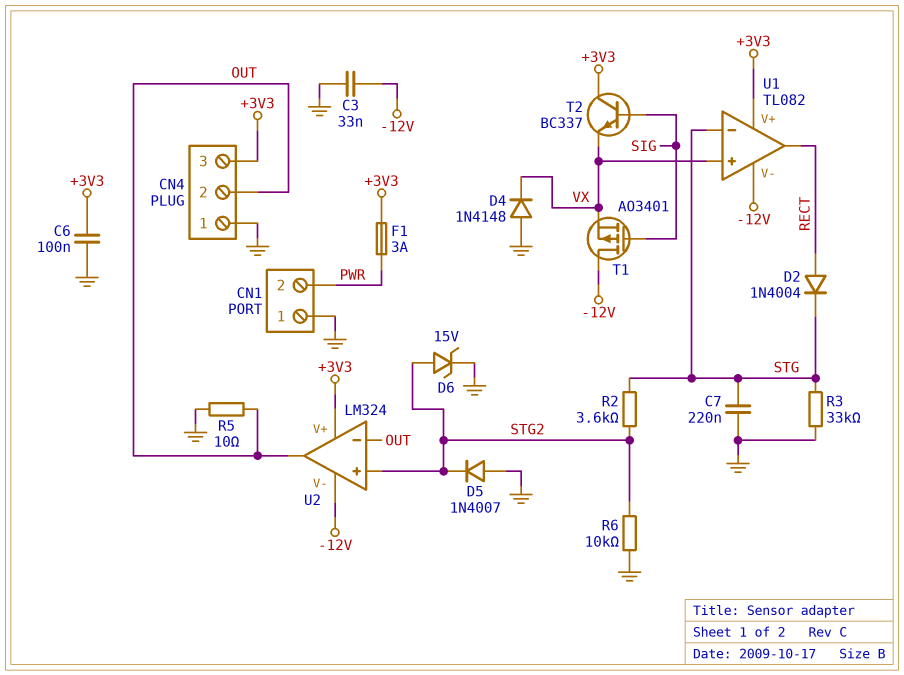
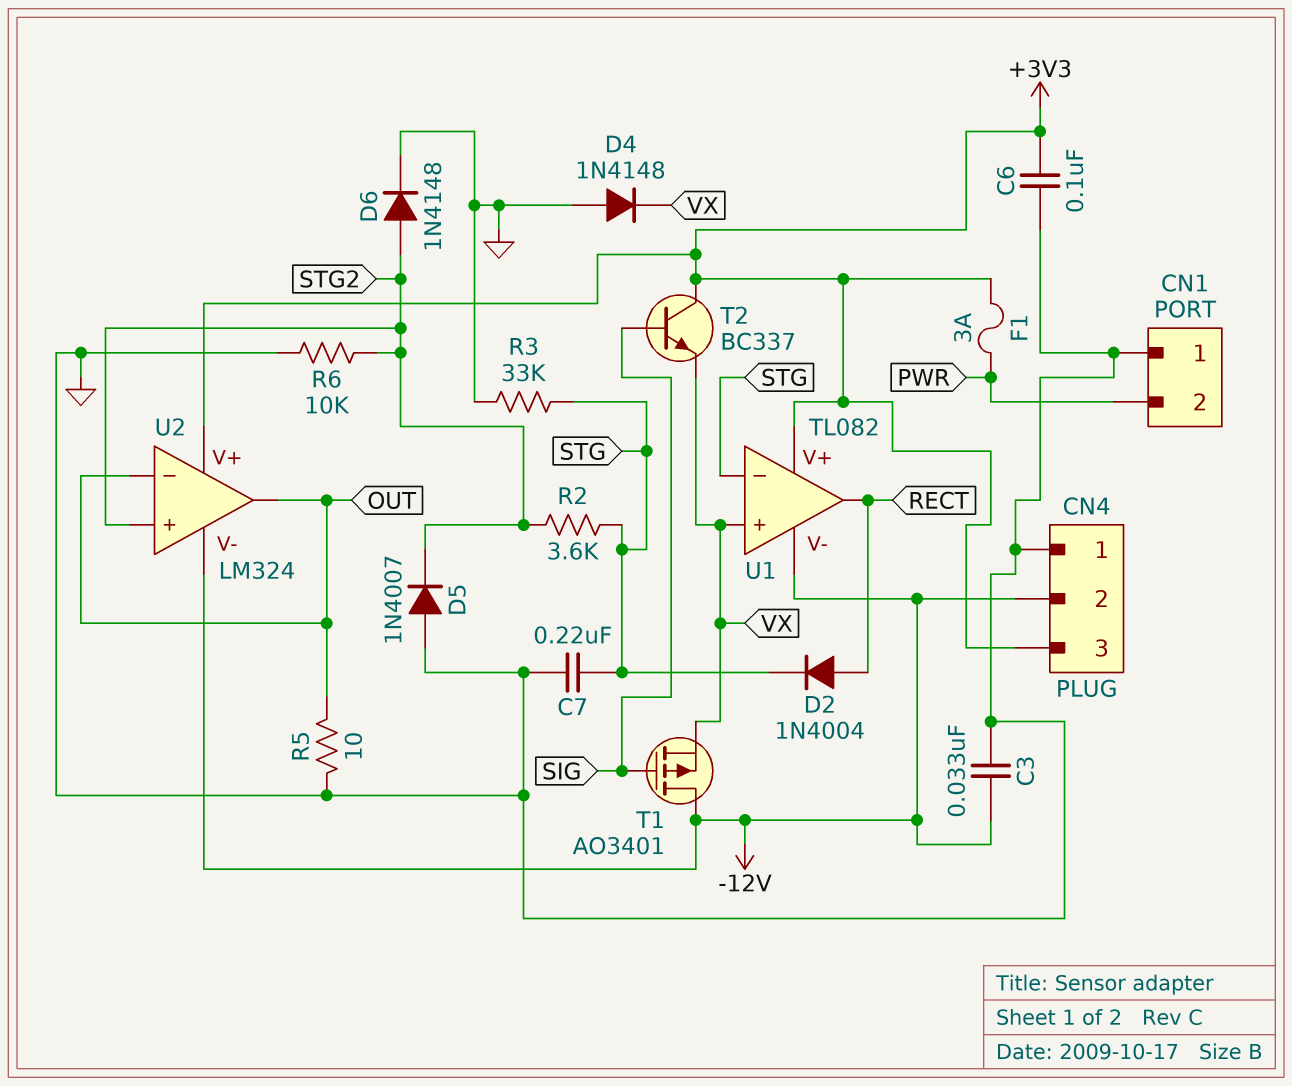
CN4 pin 2: OUT -> -12V
D6: zener 15V (A STG2, K GND) -> diode 1N4148 (A STG2, K GND)

